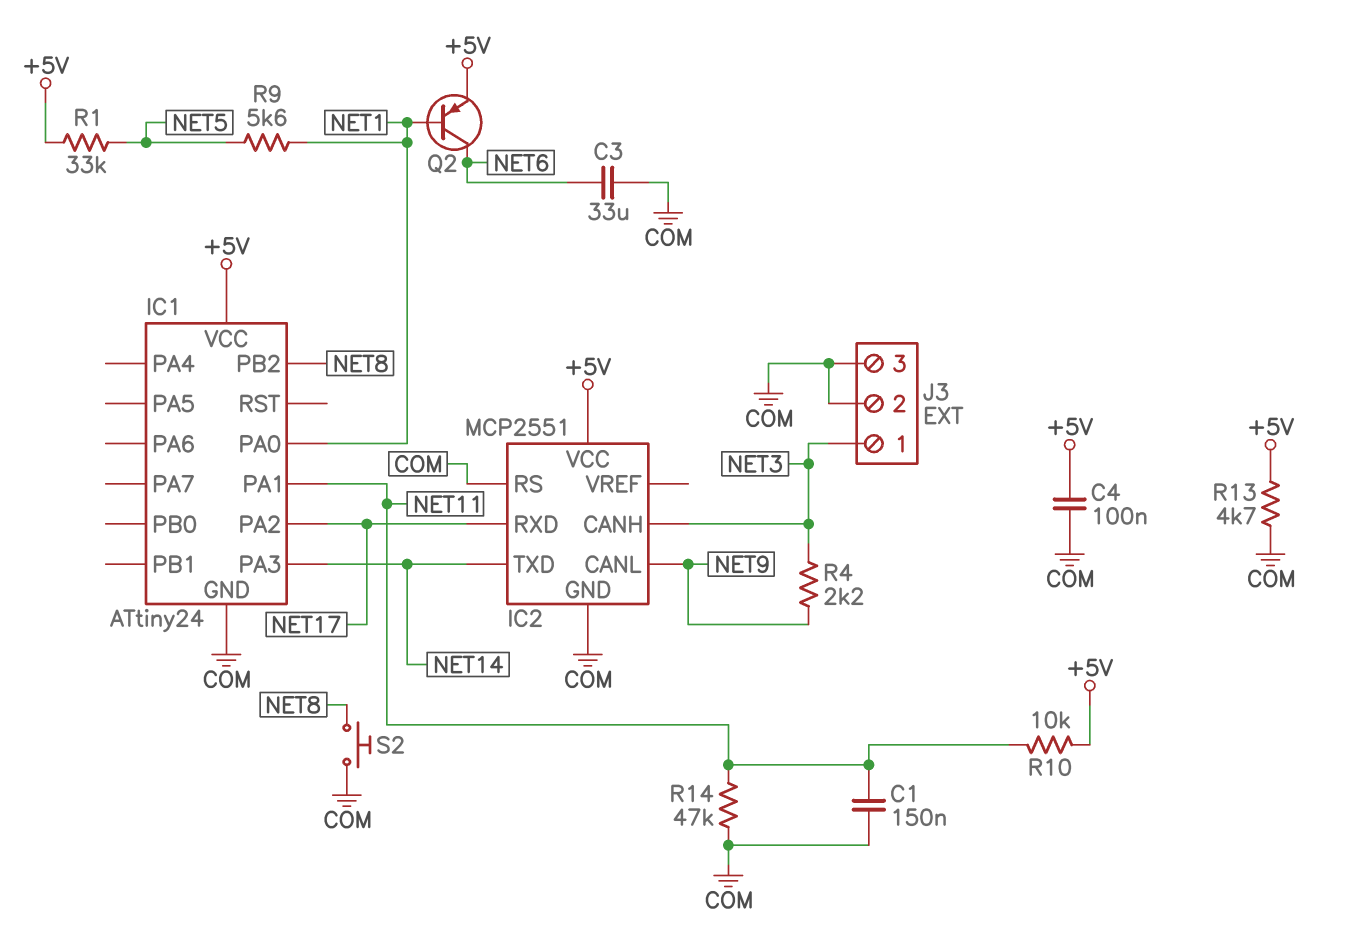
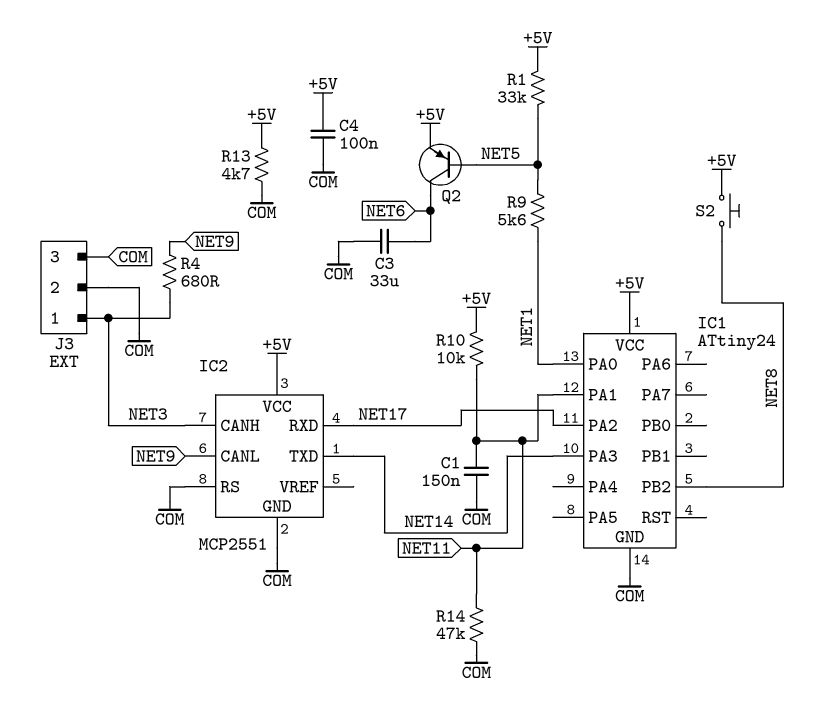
Q2: PNP (B NET1, C NET6, E +5V) -> PNP (B NET5, C NET6, E +5V)
R4: 2.2k (NET3, NET9) -> 680 (NET3, NET9)
S2: button (COM, NET8) -> button (+5V, NET8)

